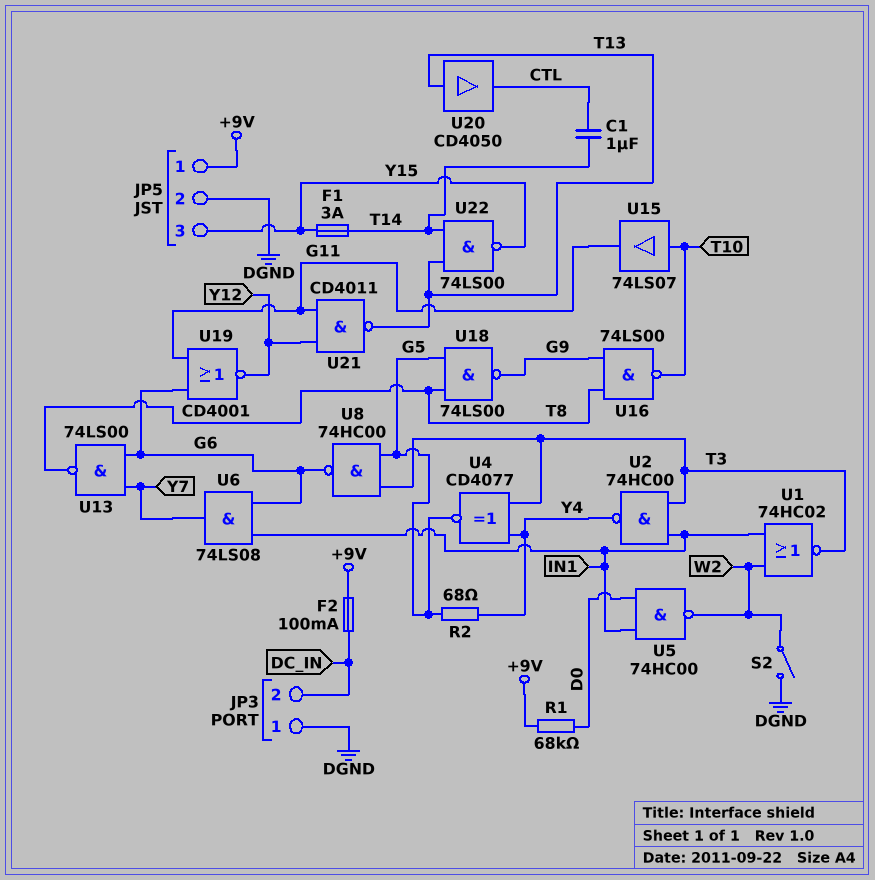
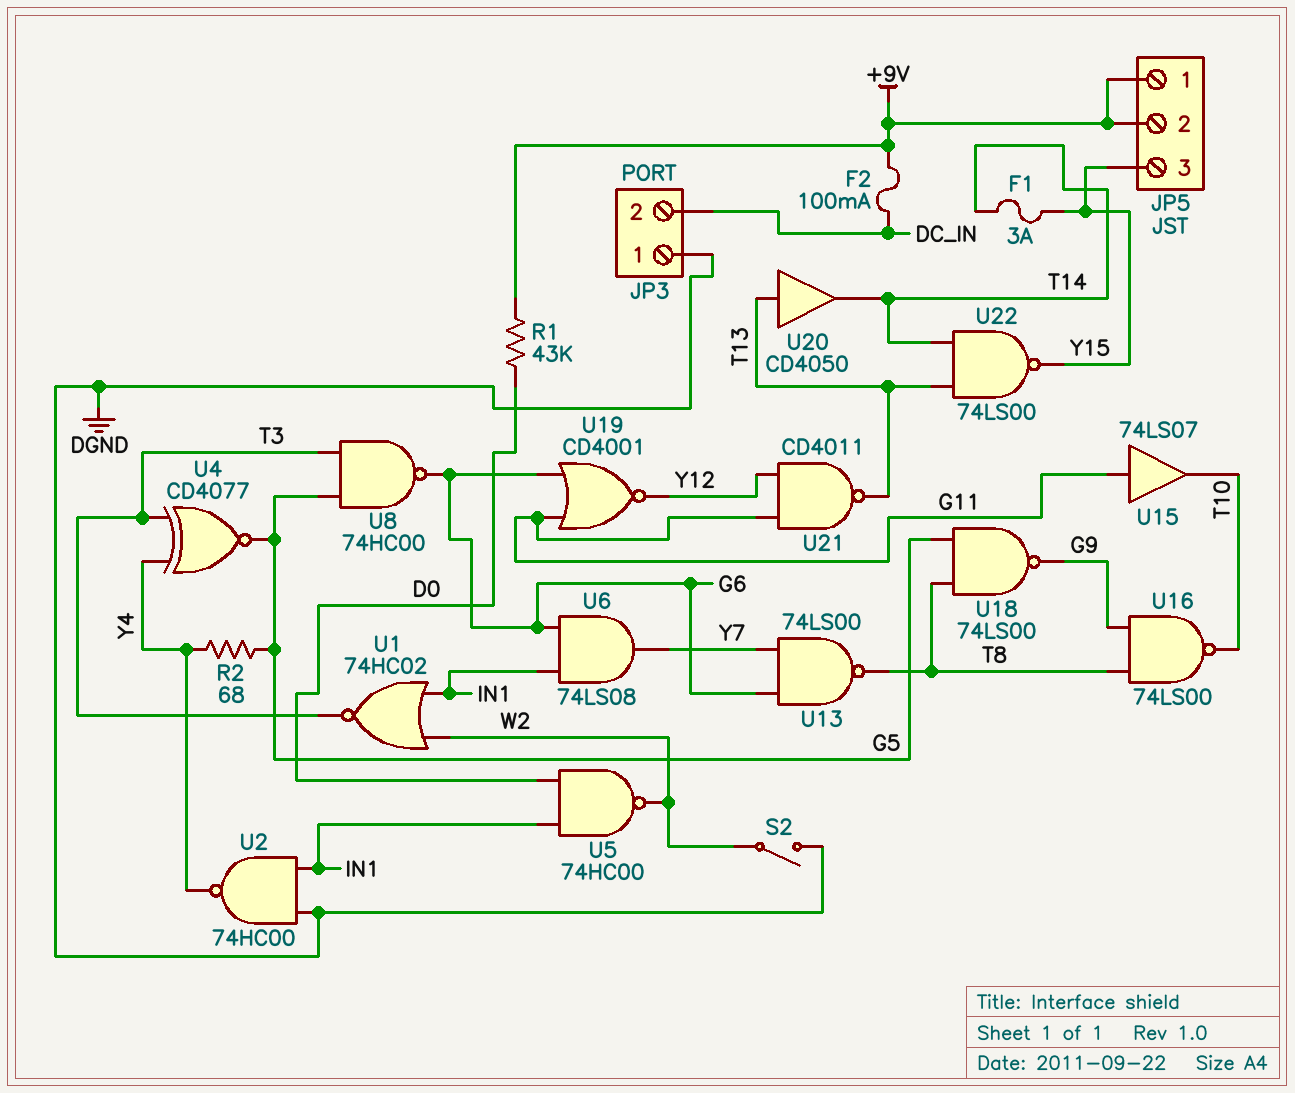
C1: 1uF (CTL, T14) -> none
JP5 pin 2: DGND -> +9V
R1: 68k (+9V, D0) -> 43k (+9V, D0)
U2: NAND 74HC00 (in IN1, in T3, out Y4) -> NAND 74HC00 (in DGND, in IN1, out Y4)
U15: buffer 74LS07 (in T10, out G11) -> buffer 74LS07 (in G11, out T10)
U20: buffer CD4050 (in T13, out CTL) -> buffer CD4050 (in T13, out T14)

